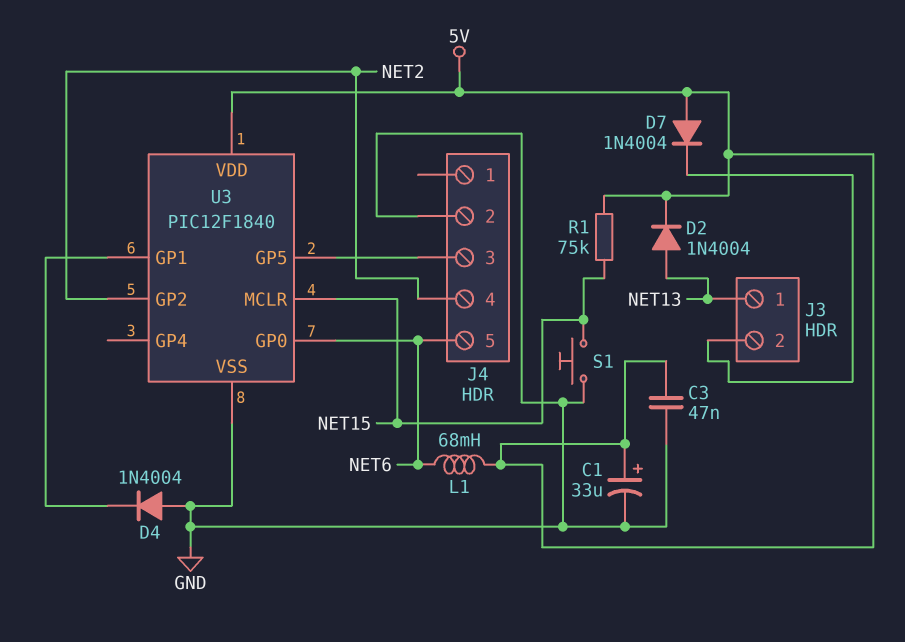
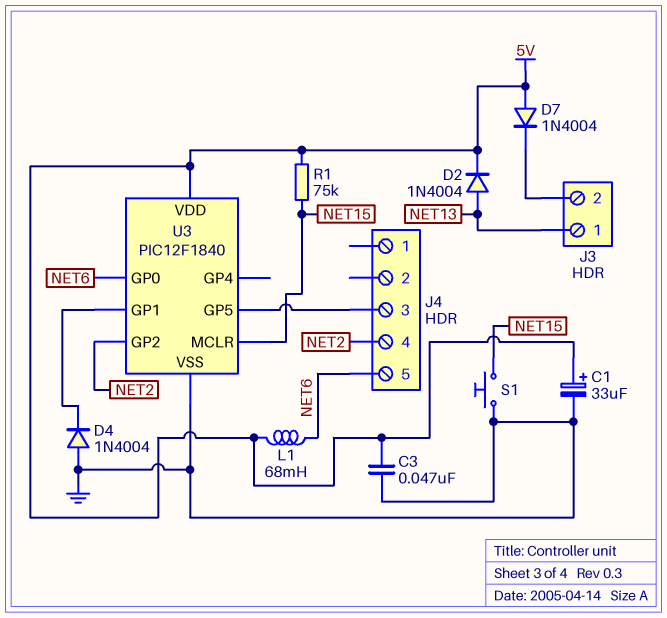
J4 pin 2: GND -> none

